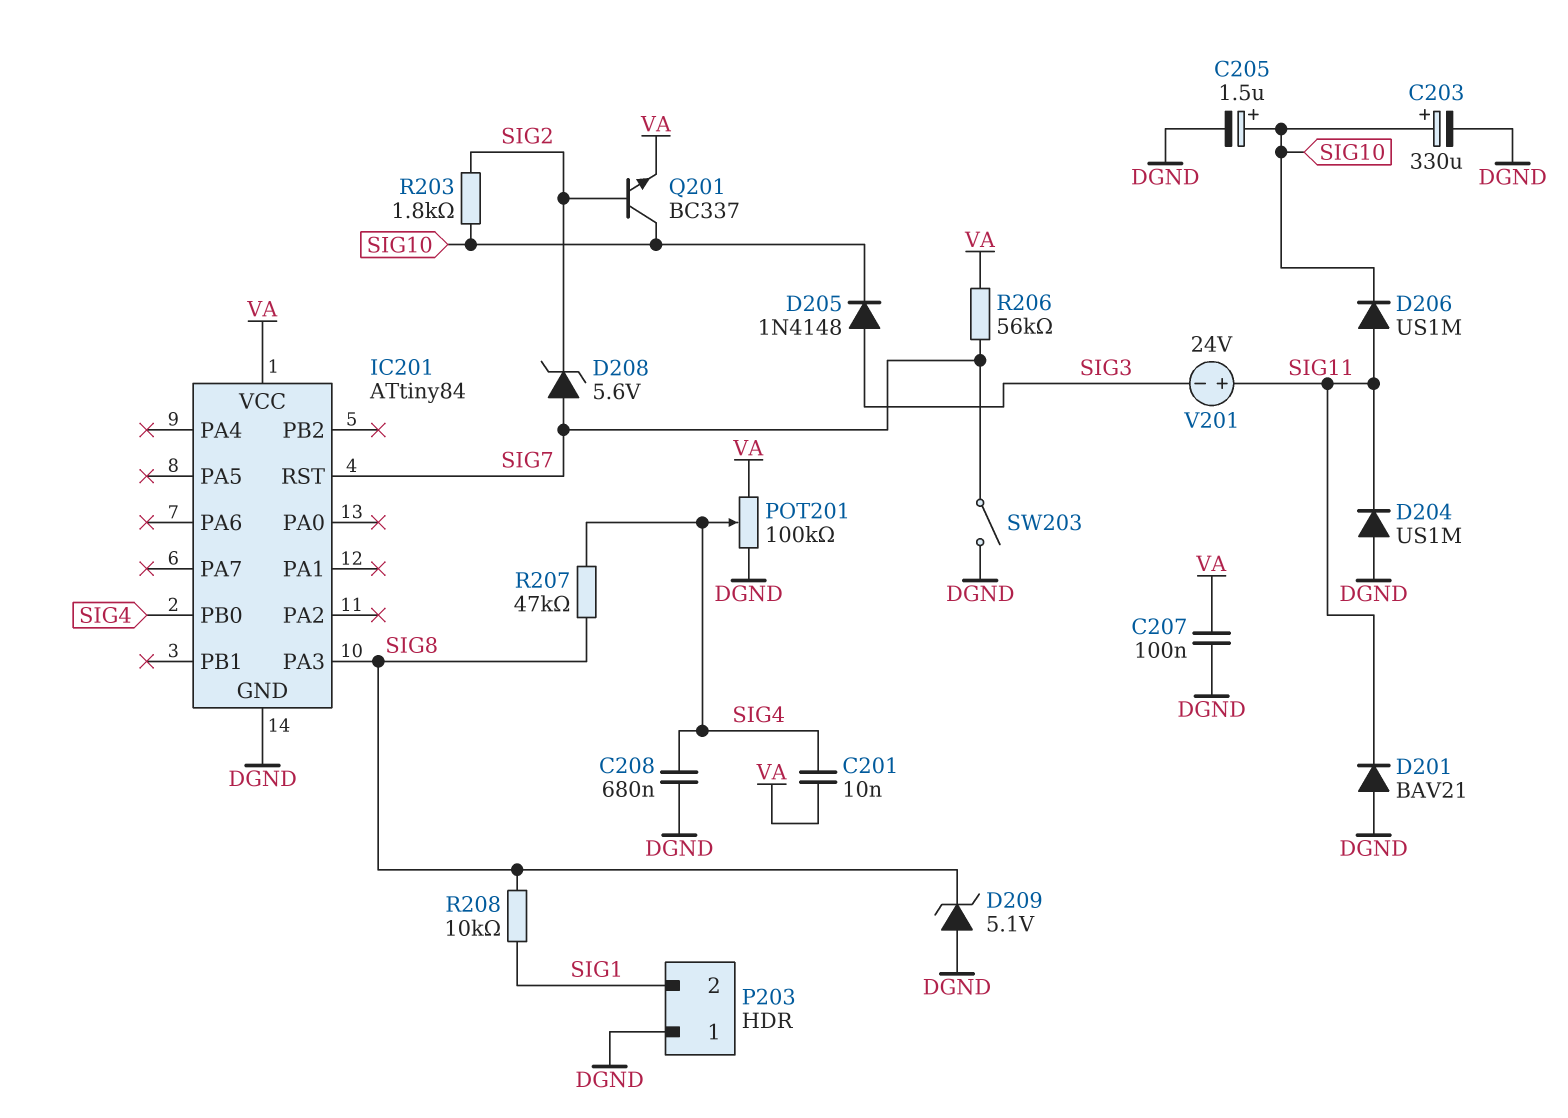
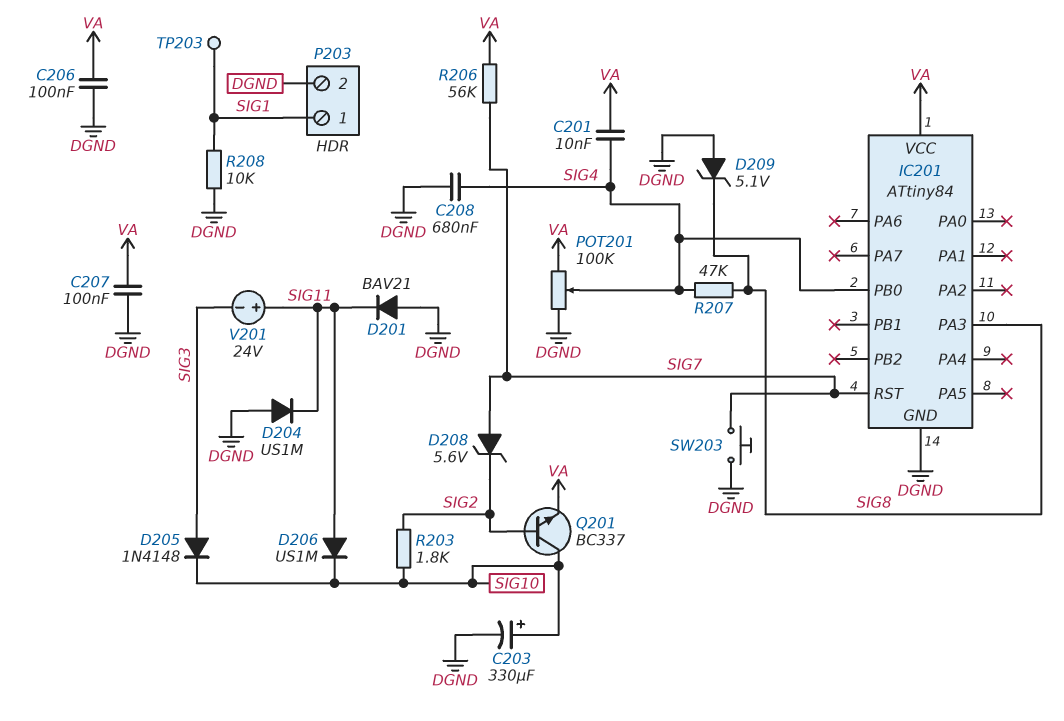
C205: 1.5uF (plus SIG10, minus DGND) -> none
C206: none -> 100nF (DGND, VA)
P203 pin 1: DGND -> SIG1
P203 pin 2: SIG1 -> DGND
R208: 10k (SIG1, SIG8) -> 10k (DGND, SIG1)
SW203: switch (DGND, SIG7) -> button (DGND, SIG7)
TP203: none -> test point (SIG1)

